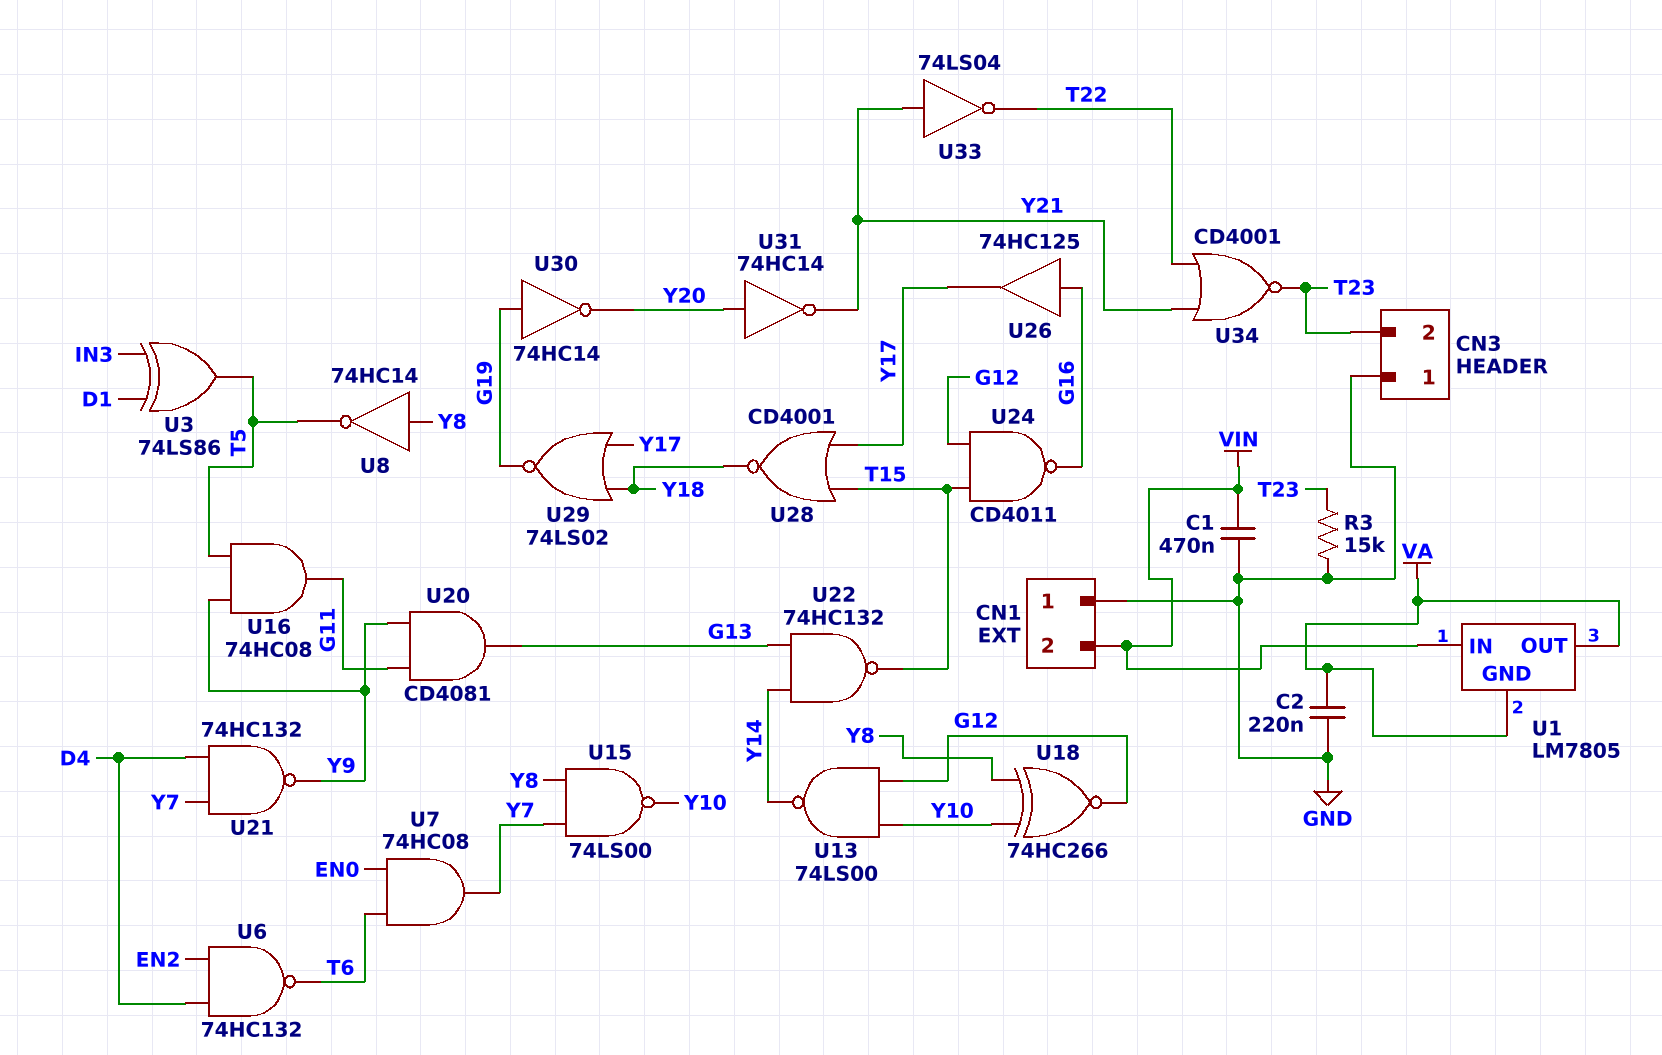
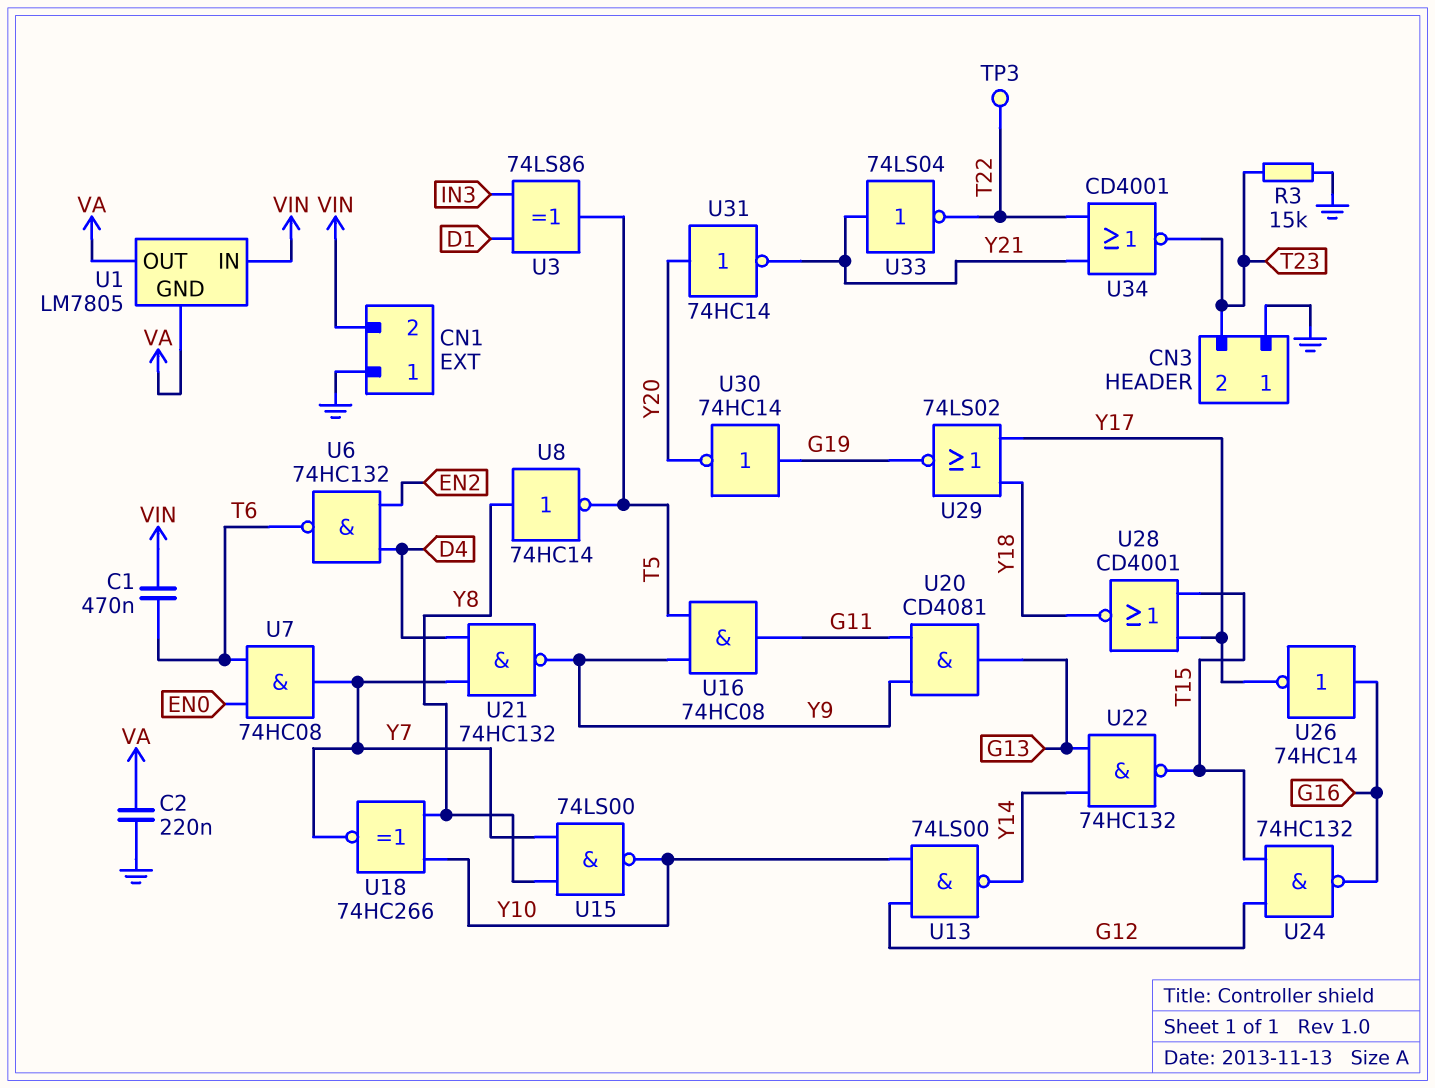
C1: 470nF (GND, VIN) -> 470nF (T6, VIN)
TP3: none -> test point (T22)
U18: XNOR 74HC266 (in Y8, in Y10, out G12) -> XNOR 74HC266 (in Y8, in Y10, out Y7)
U24: NAND CD4011 (in G12, in T15, out G16) -> NAND 74HC132 (in G12, in T15, out G16)
U26: buffer 74HC125 (in G16, out Y17) -> NOT 74HC14 (in G16, out Y17)

